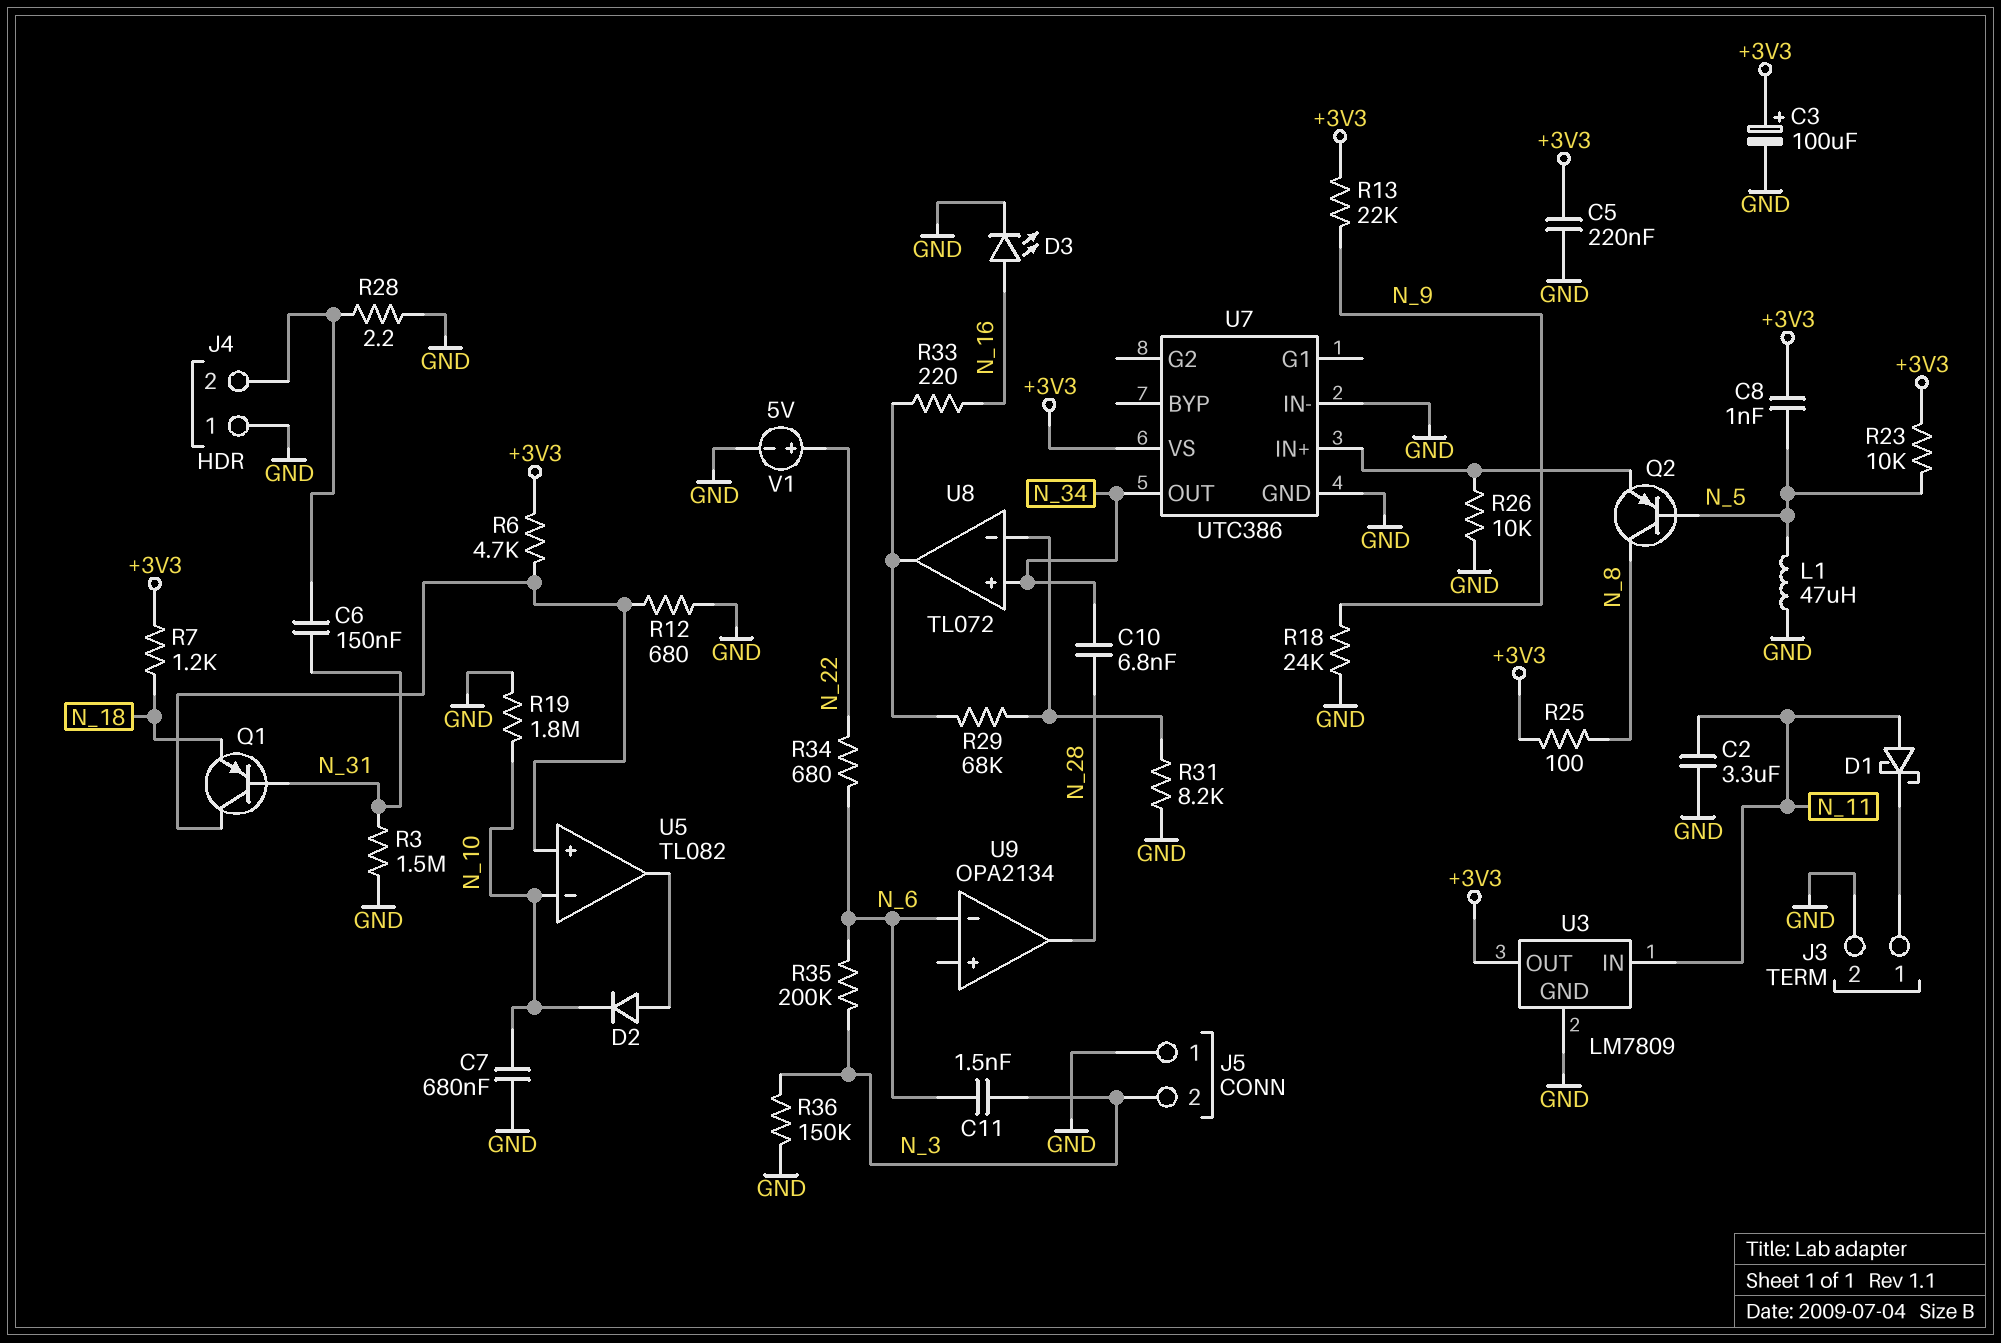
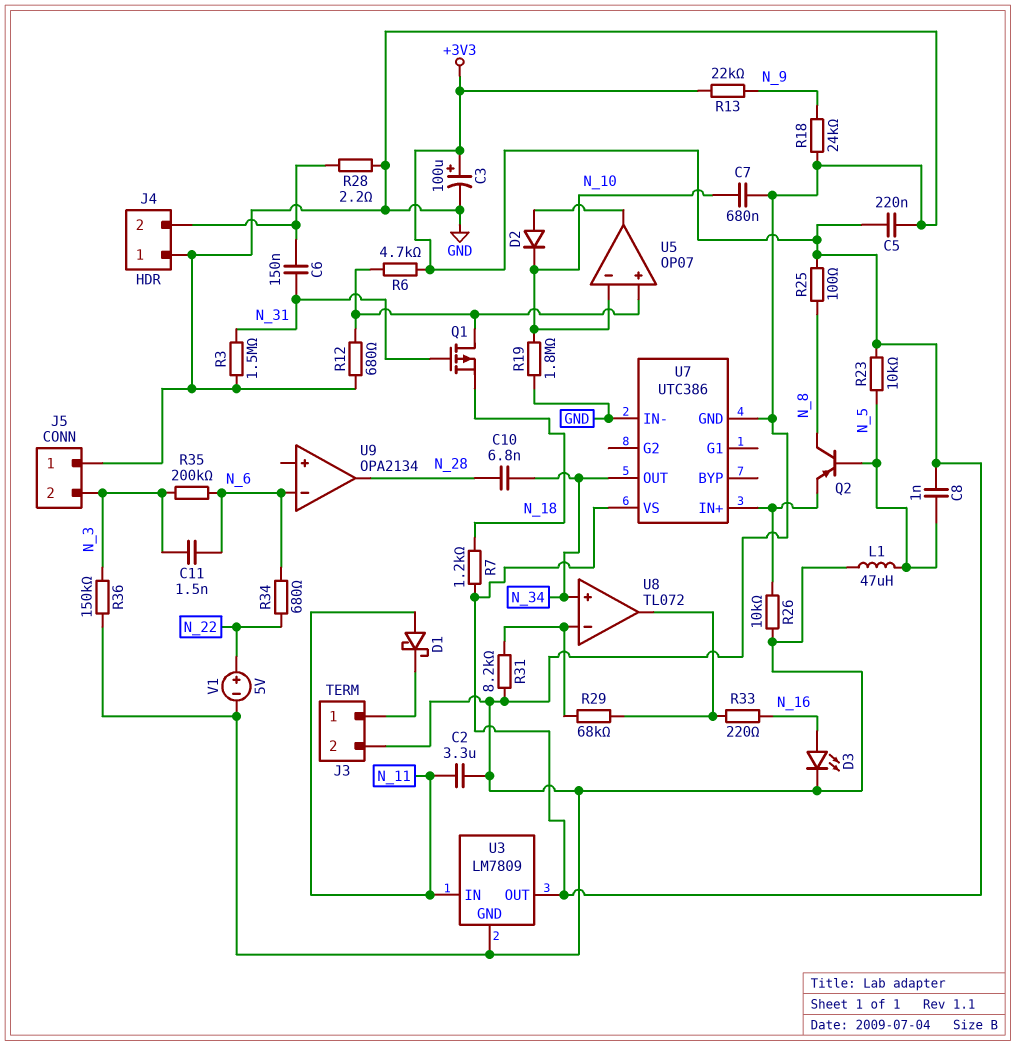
Q1: PNP (B N_31, C U5/in+, E N_18) -> PMOS (G N_31, D U5/in+, S N_18)
U5: TL082 -> OP07

